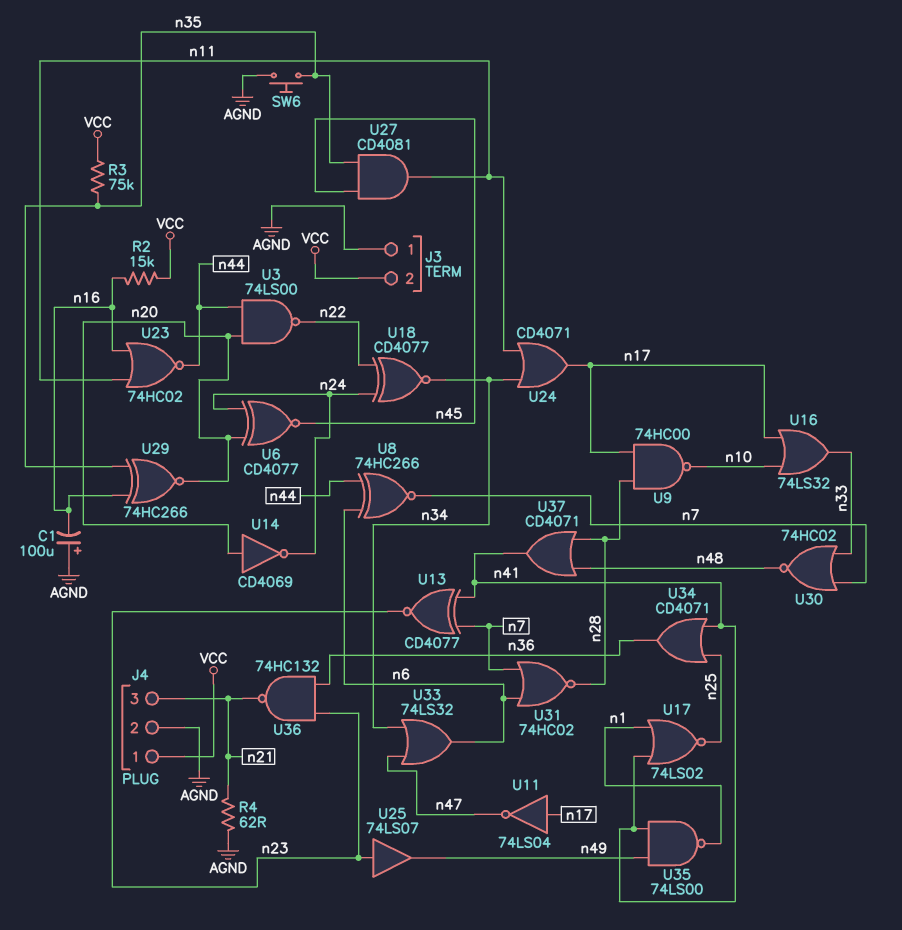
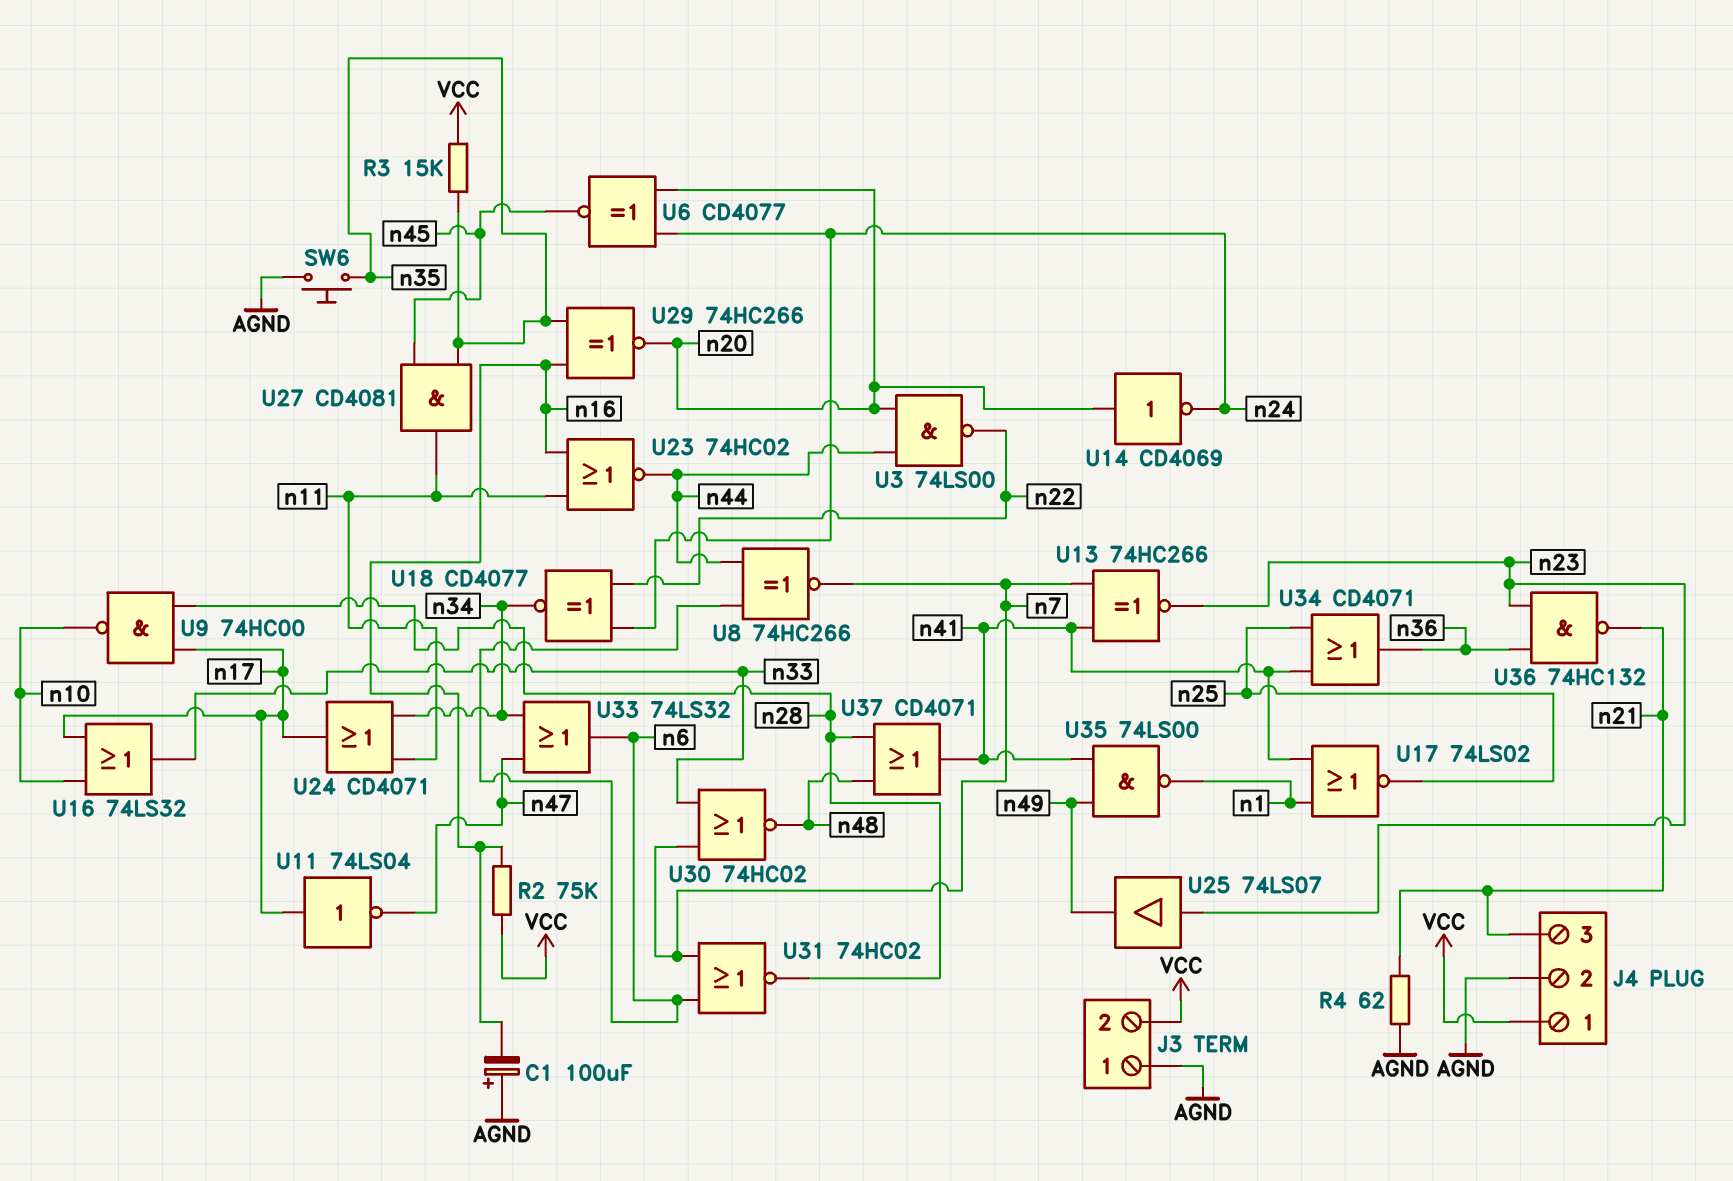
R2: 15k (VCC, n16) -> 75k (VCC, n16)
R3: 75k (VCC, n35) -> 15k (VCC, n35)
U13: XNOR CD4077 (in n7, in n41, out n23) -> XNOR 74HC266 (in n7, in n41, out n23)

